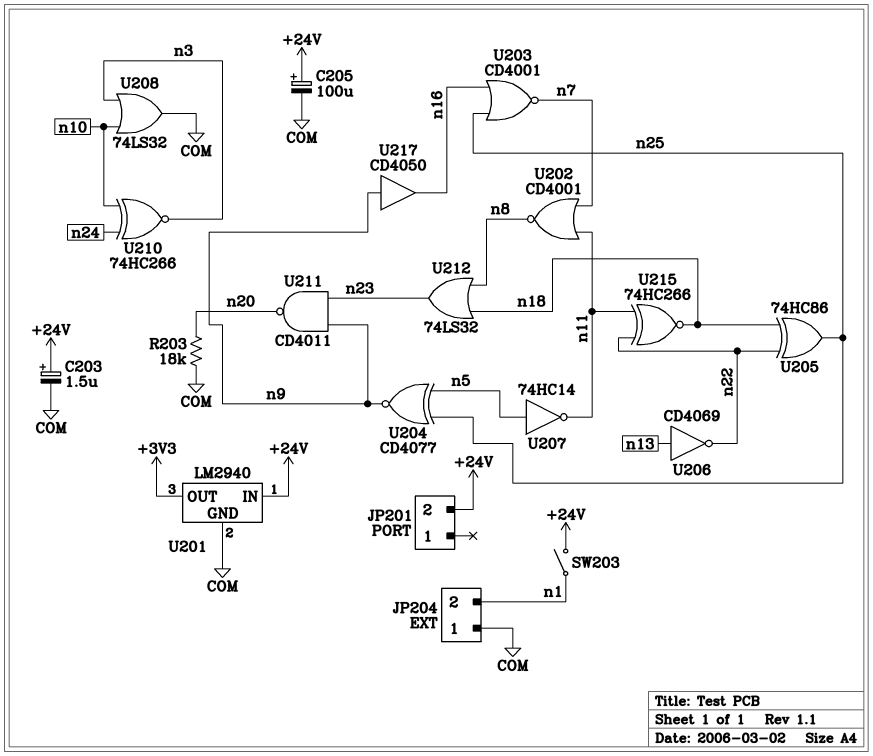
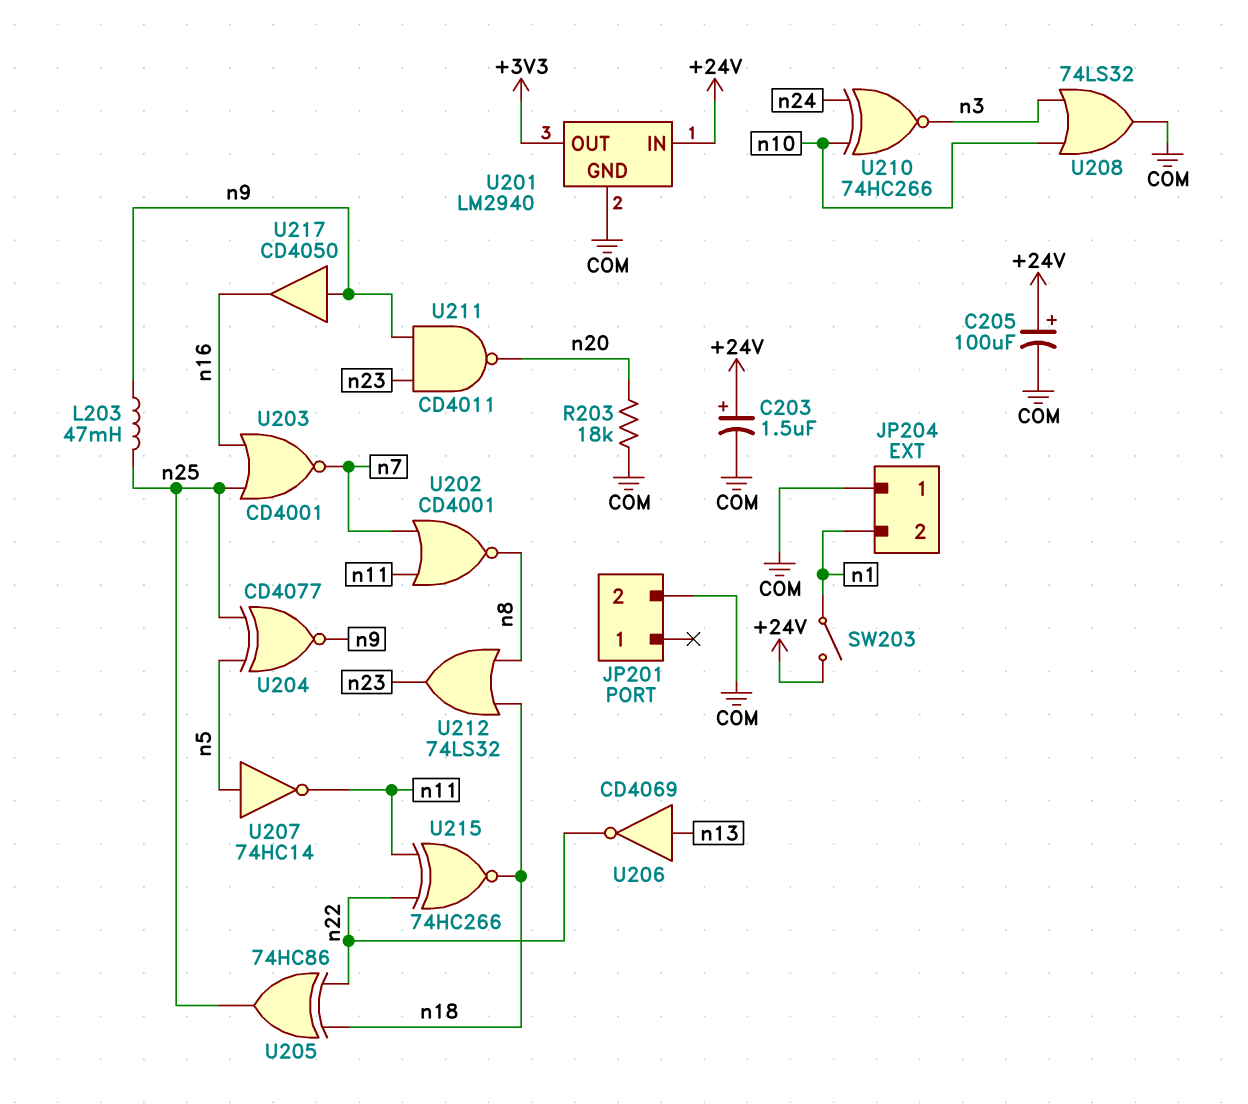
JP201 pin 2: +24V -> COM
L203: none -> 47mH (n9, n25)

